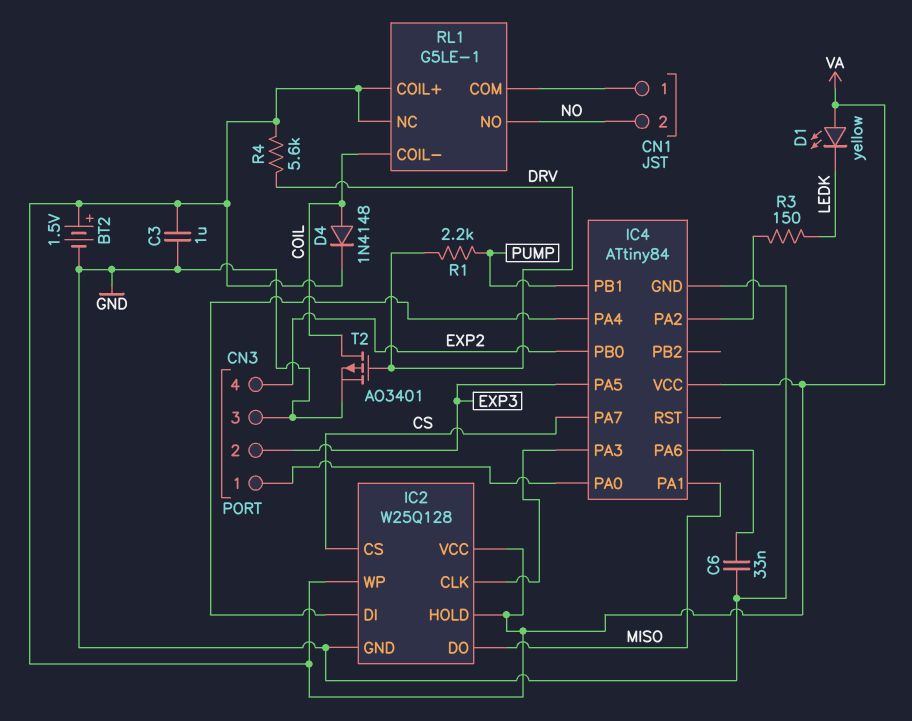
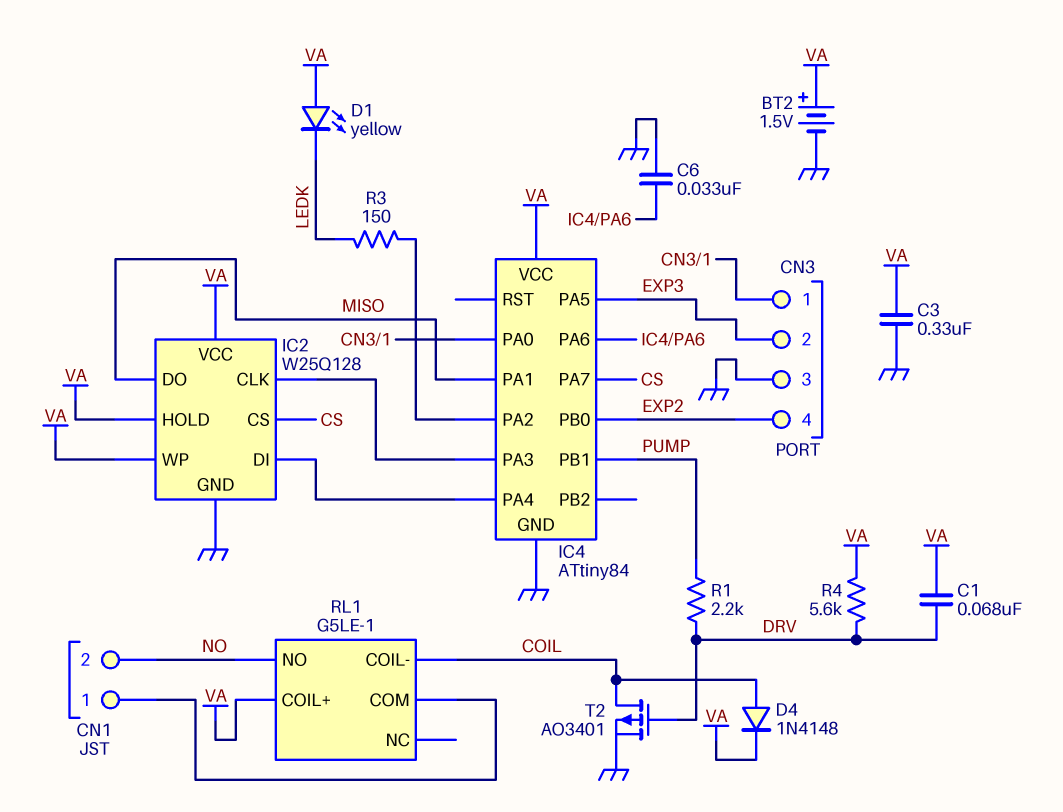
C1: none -> 68nF (DRV, VA)
C3: 1uF (GND, VA) -> 330nF (GND, VA)
RL1 pin NC: VA -> none

